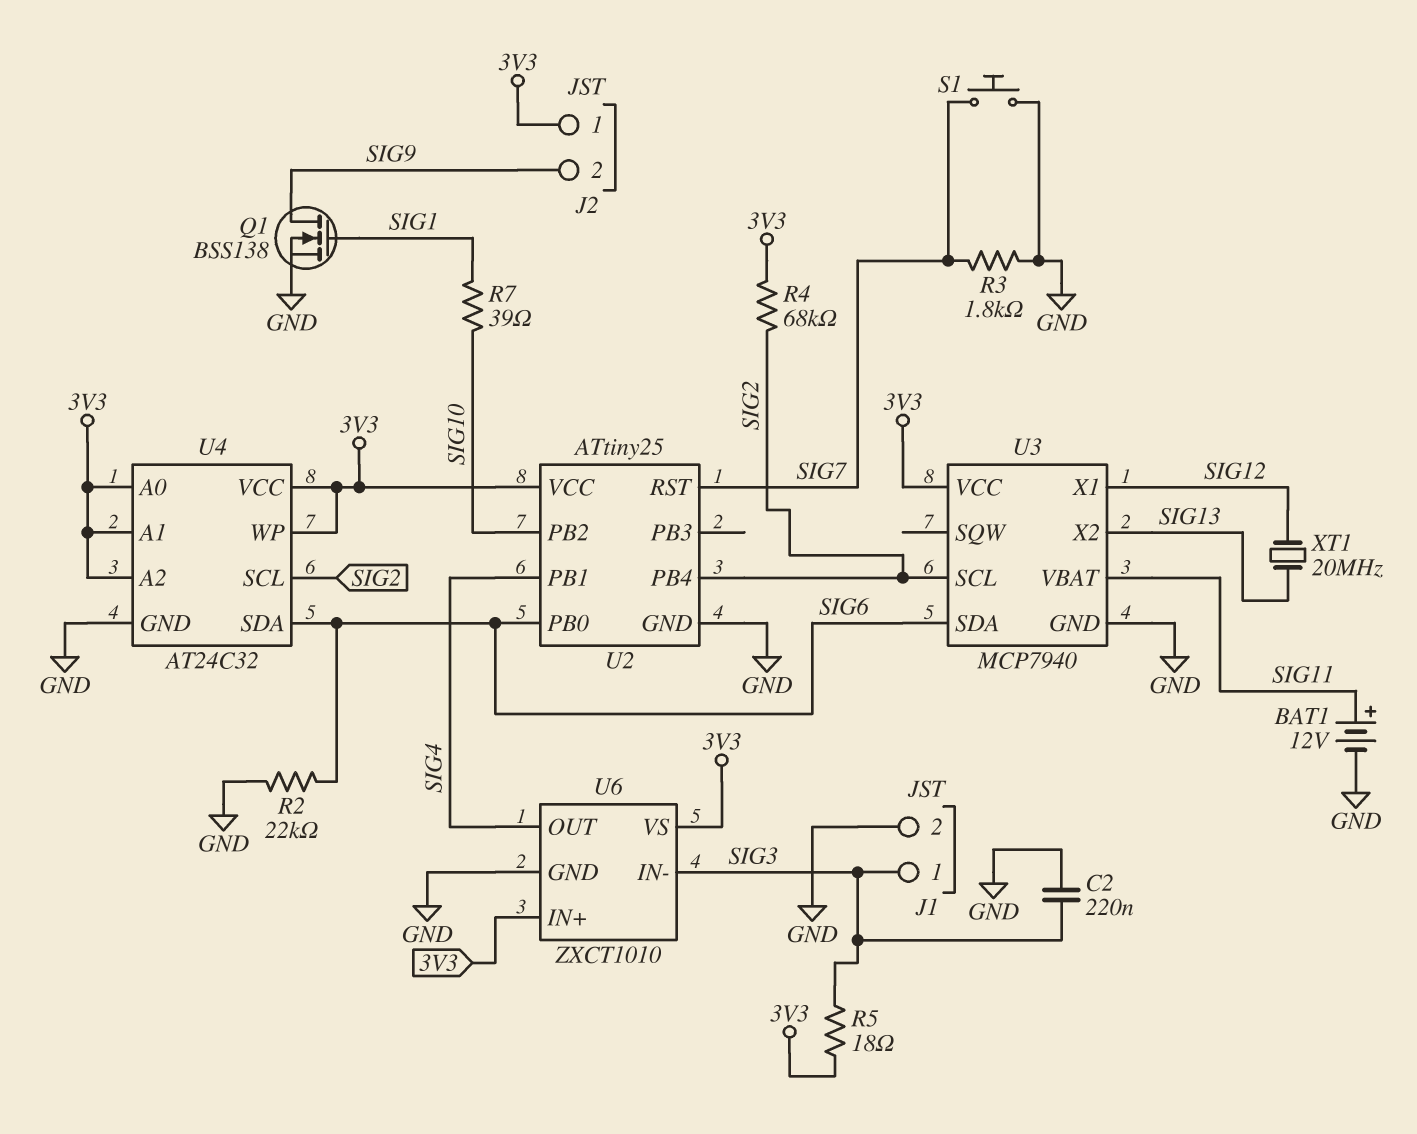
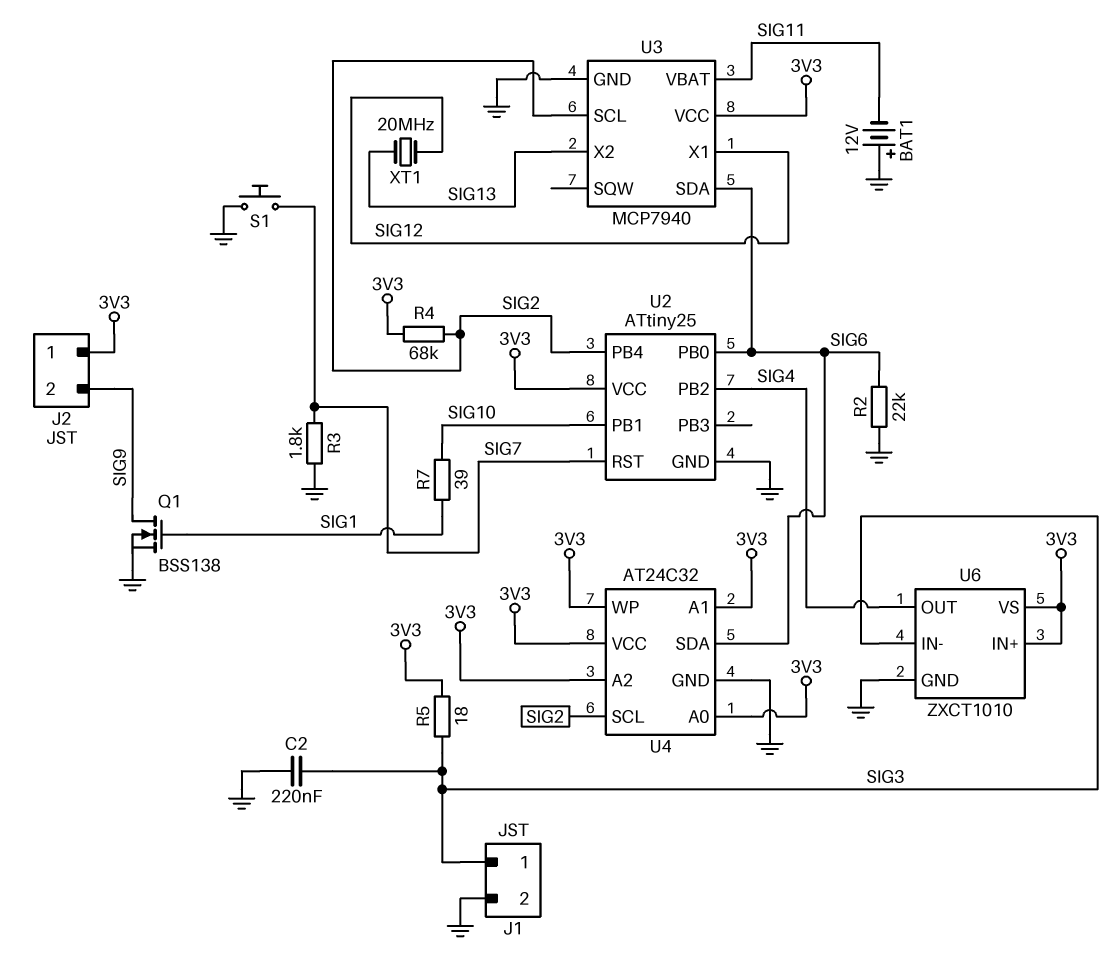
BAT1: 12V (plus SIG11, minus GND) -> 12V (plus GND, minus SIG11)
U2 pin PB1: SIG4 -> SIG10
U2 pin PB2: SIG10 -> SIG4

